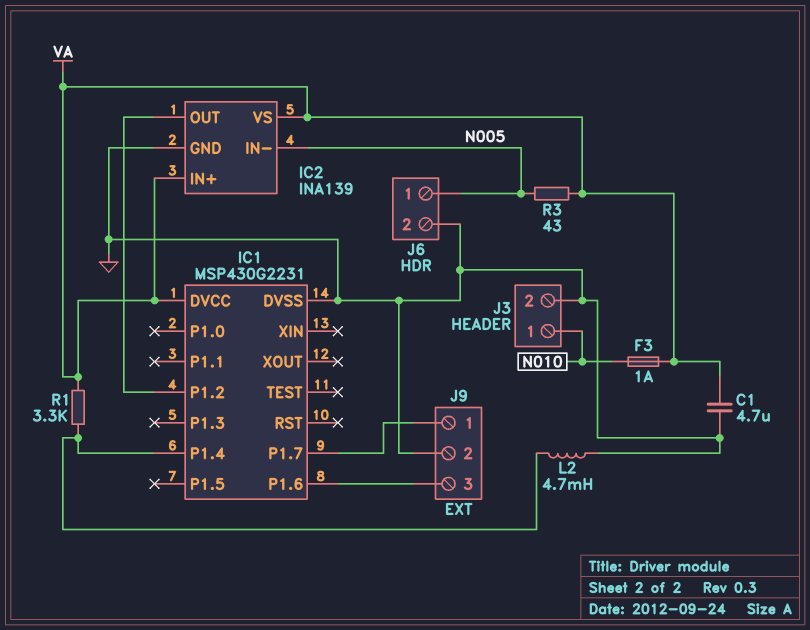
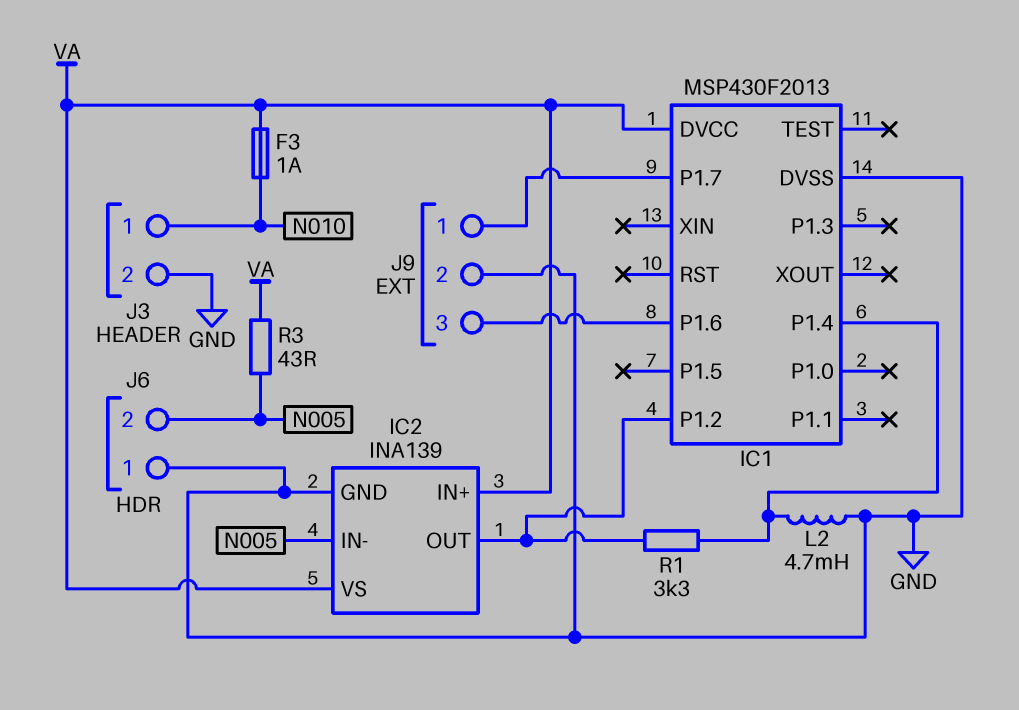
C1: 4.7uF (GND, VA) -> none
IC1: MSP430G2231 -> MSP430F2013
J6 pin 1: N005 -> GND
J6 pin 2: GND -> N005
R1: 3.3k (IC1/P1.4, VA) -> 3.3k (IC1/P1.2, IC1/P1.4)

